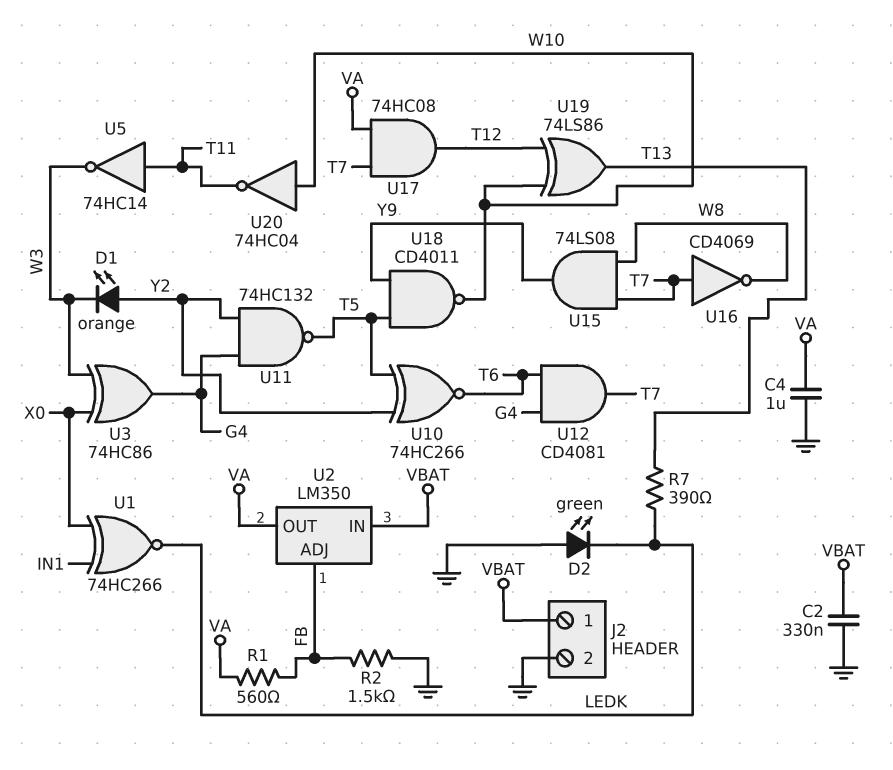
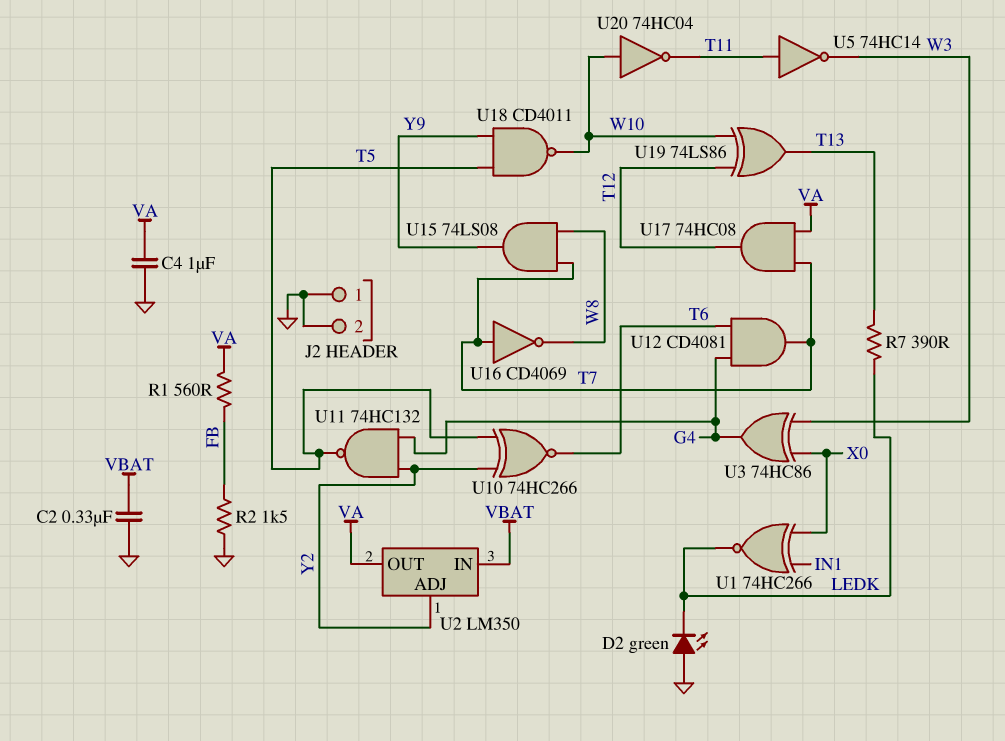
D1: LED orange (A Y2, K W3) -> none
J2 pin 1: VBAT -> GND
U2 pin ADJ: FB -> Y2

